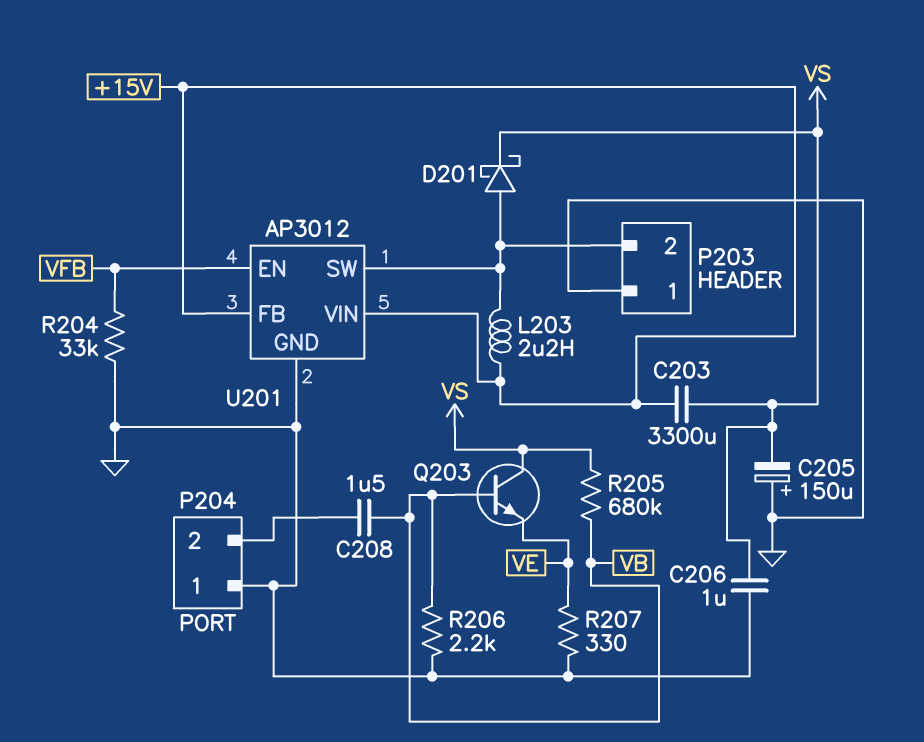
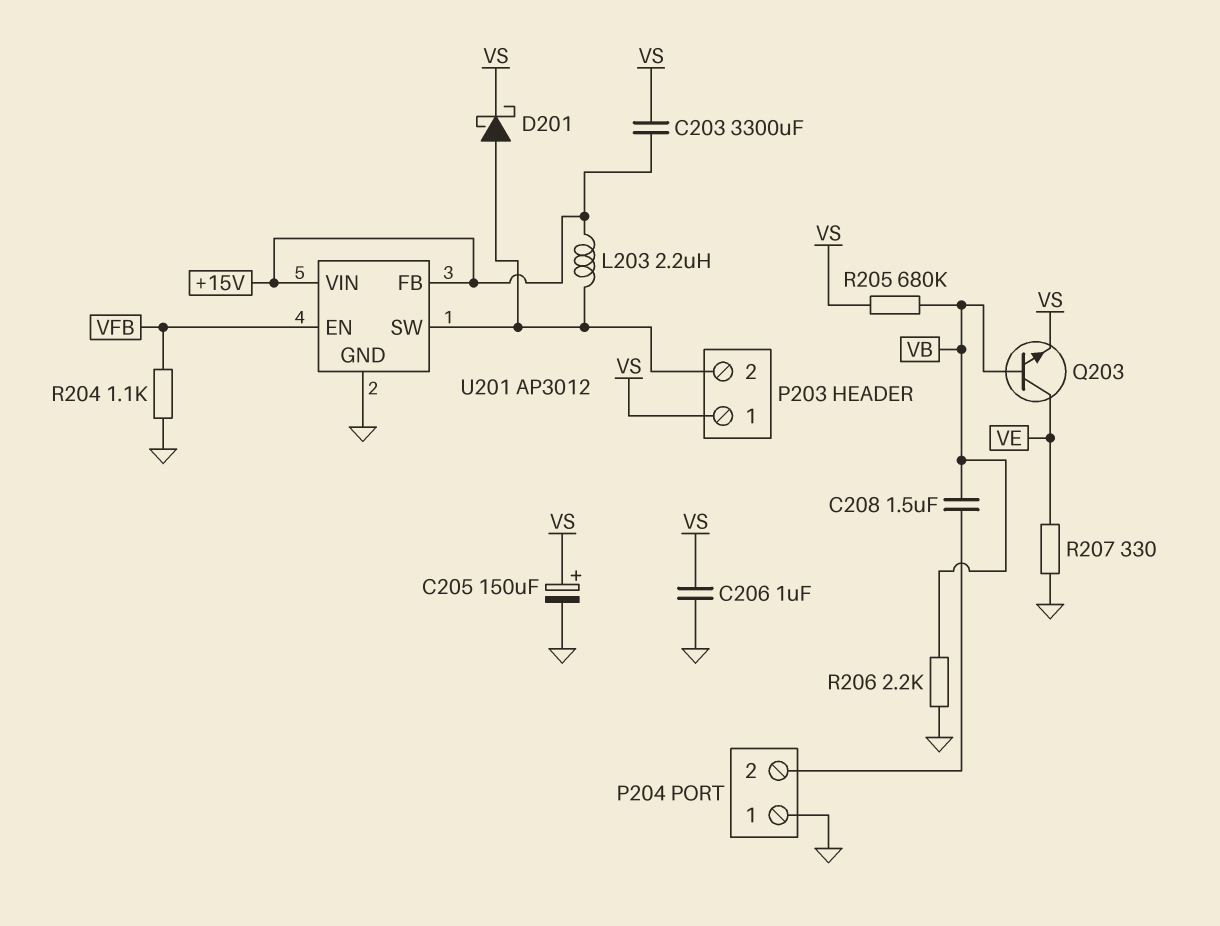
C205: 150uF (plus GND, minus VS) -> 150uF (plus VS, minus GND)
P203 pin 1: GND -> VS
Q203: NPN (B VB, C VS, E VE) -> NPN (B VB, C VE, E VS)
R204: 33k (GND, VFB) -> 1.1k (GND, VFB)

